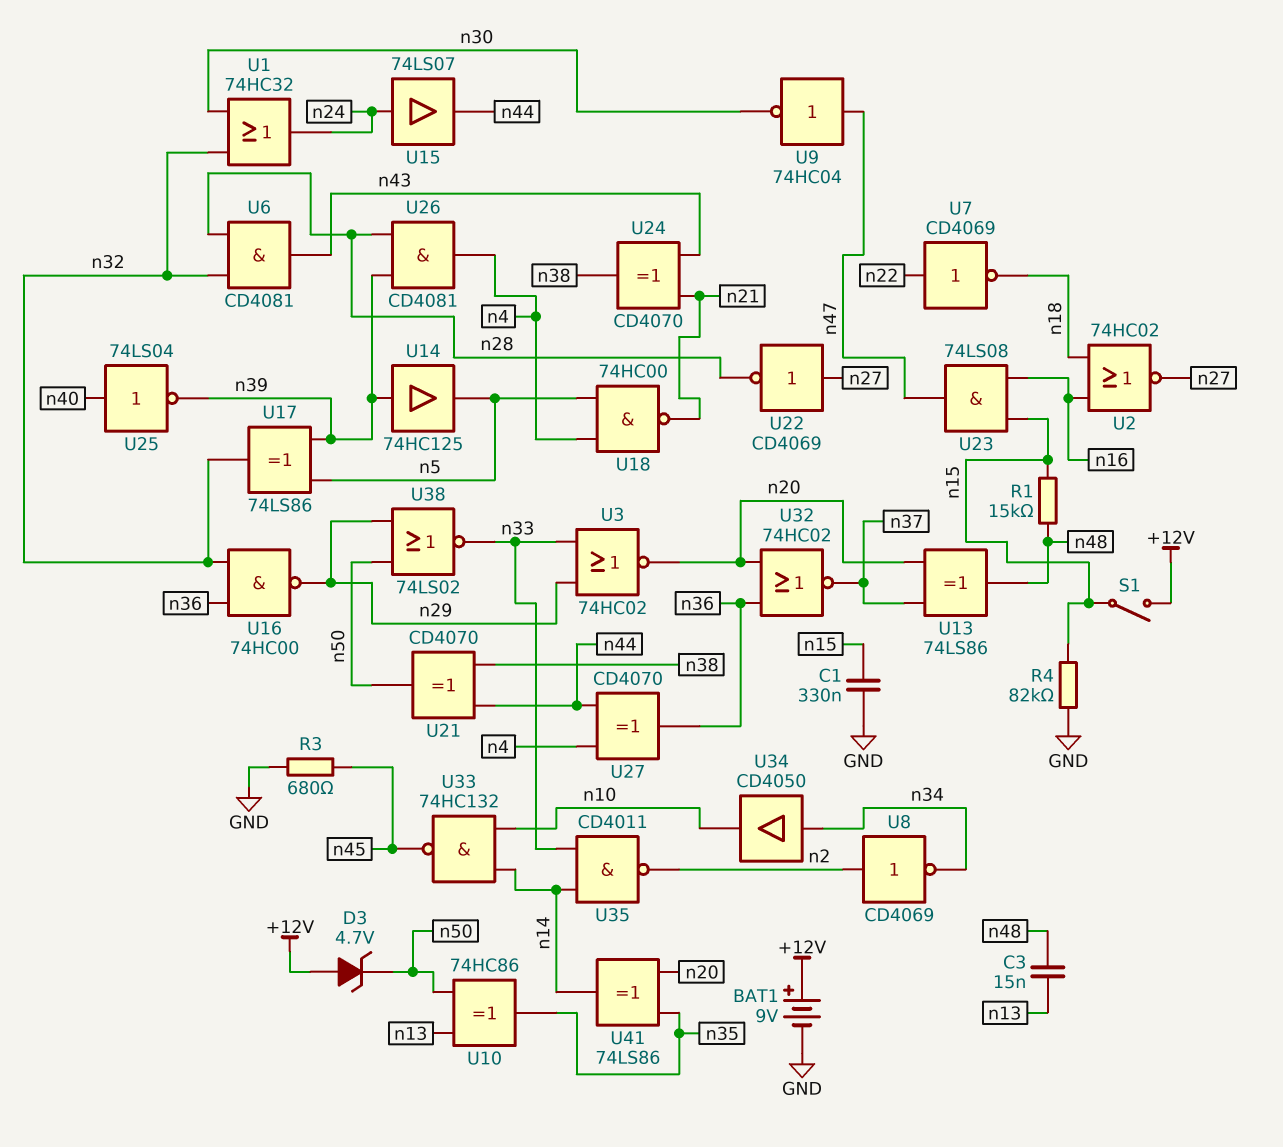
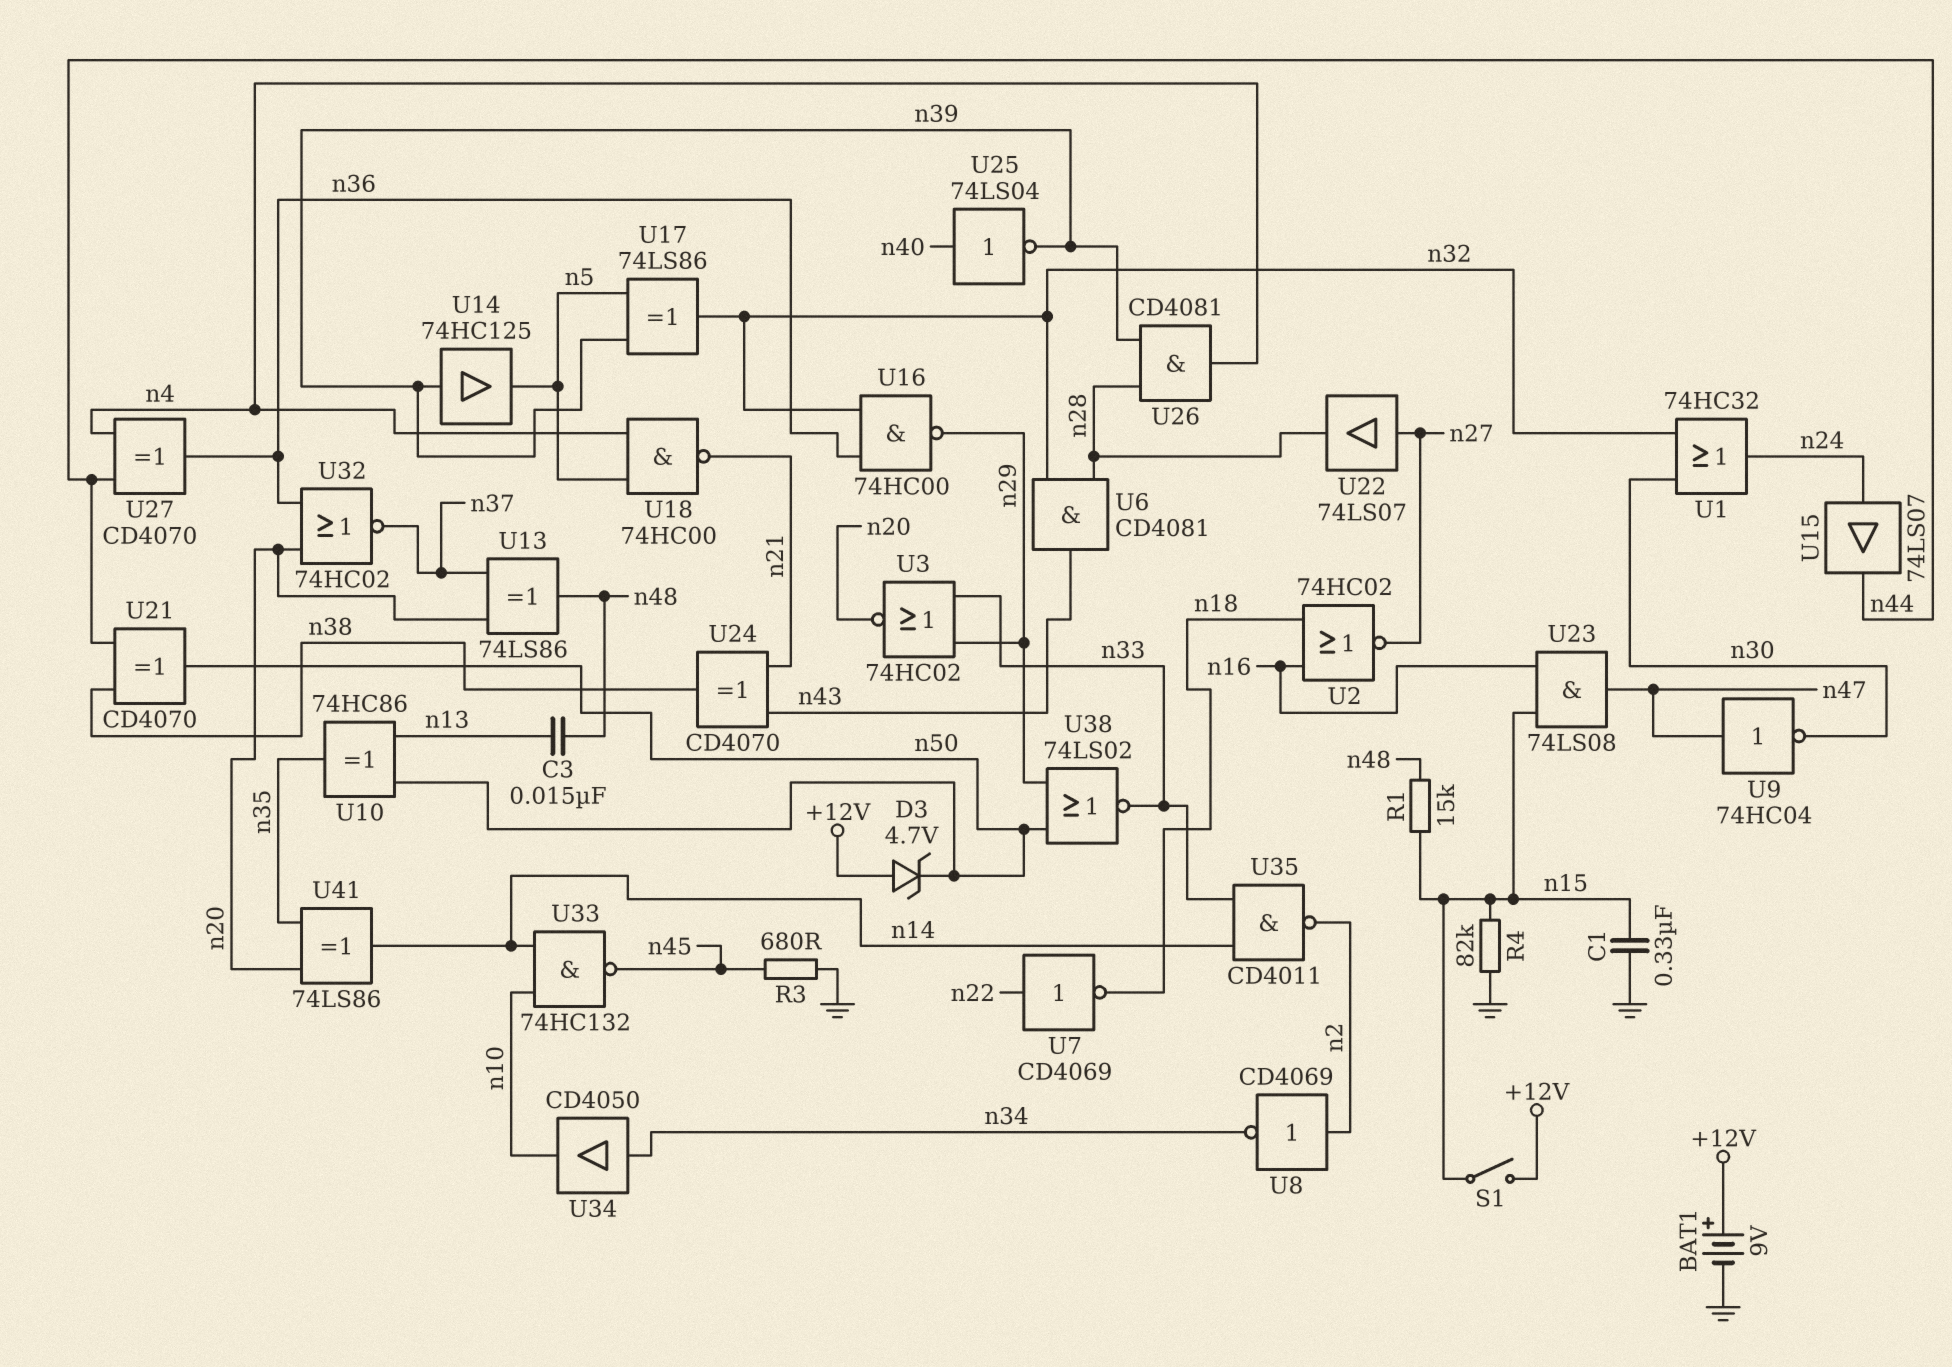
U22: NOT CD4069 (in n27, out n28) -> buffer 74LS07 (in n27, out n28)

